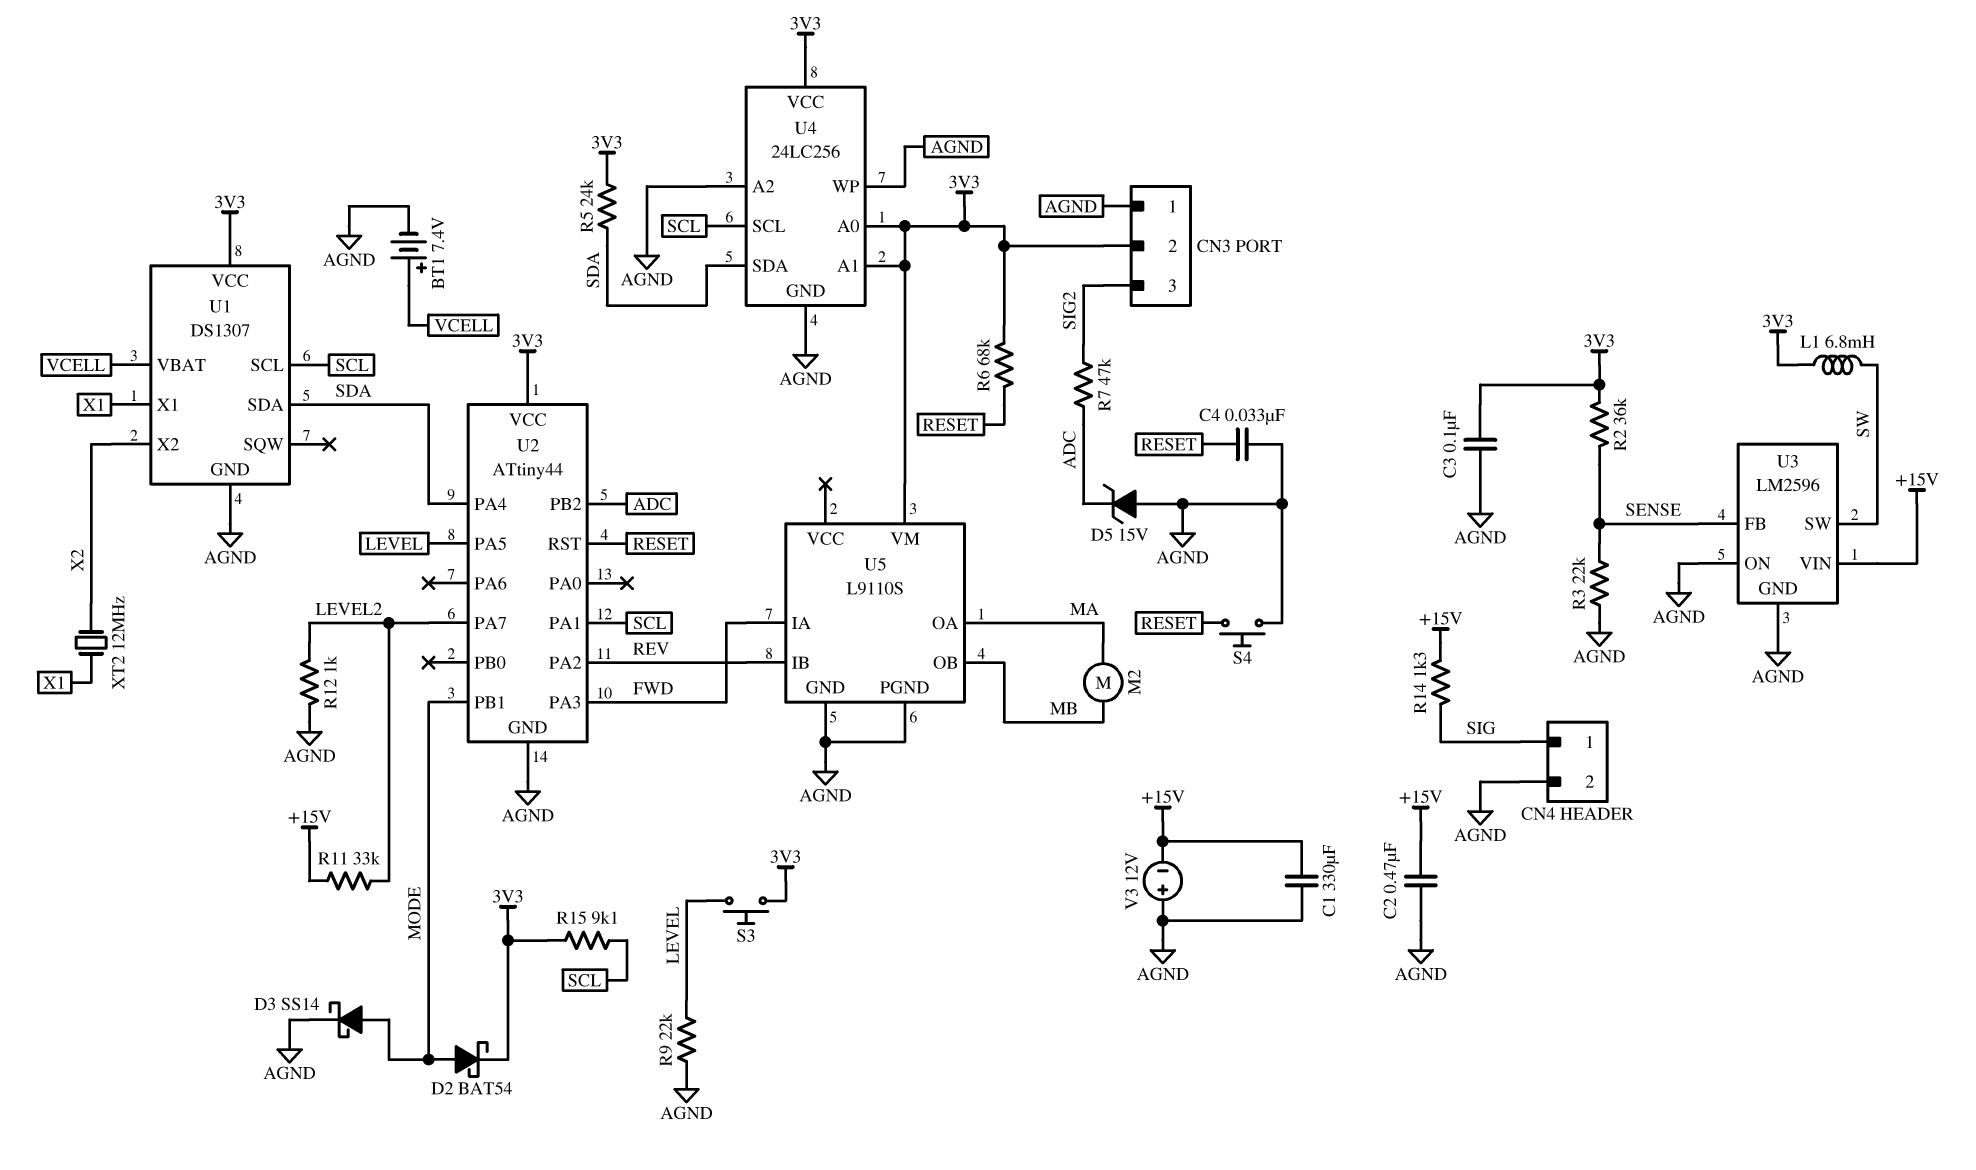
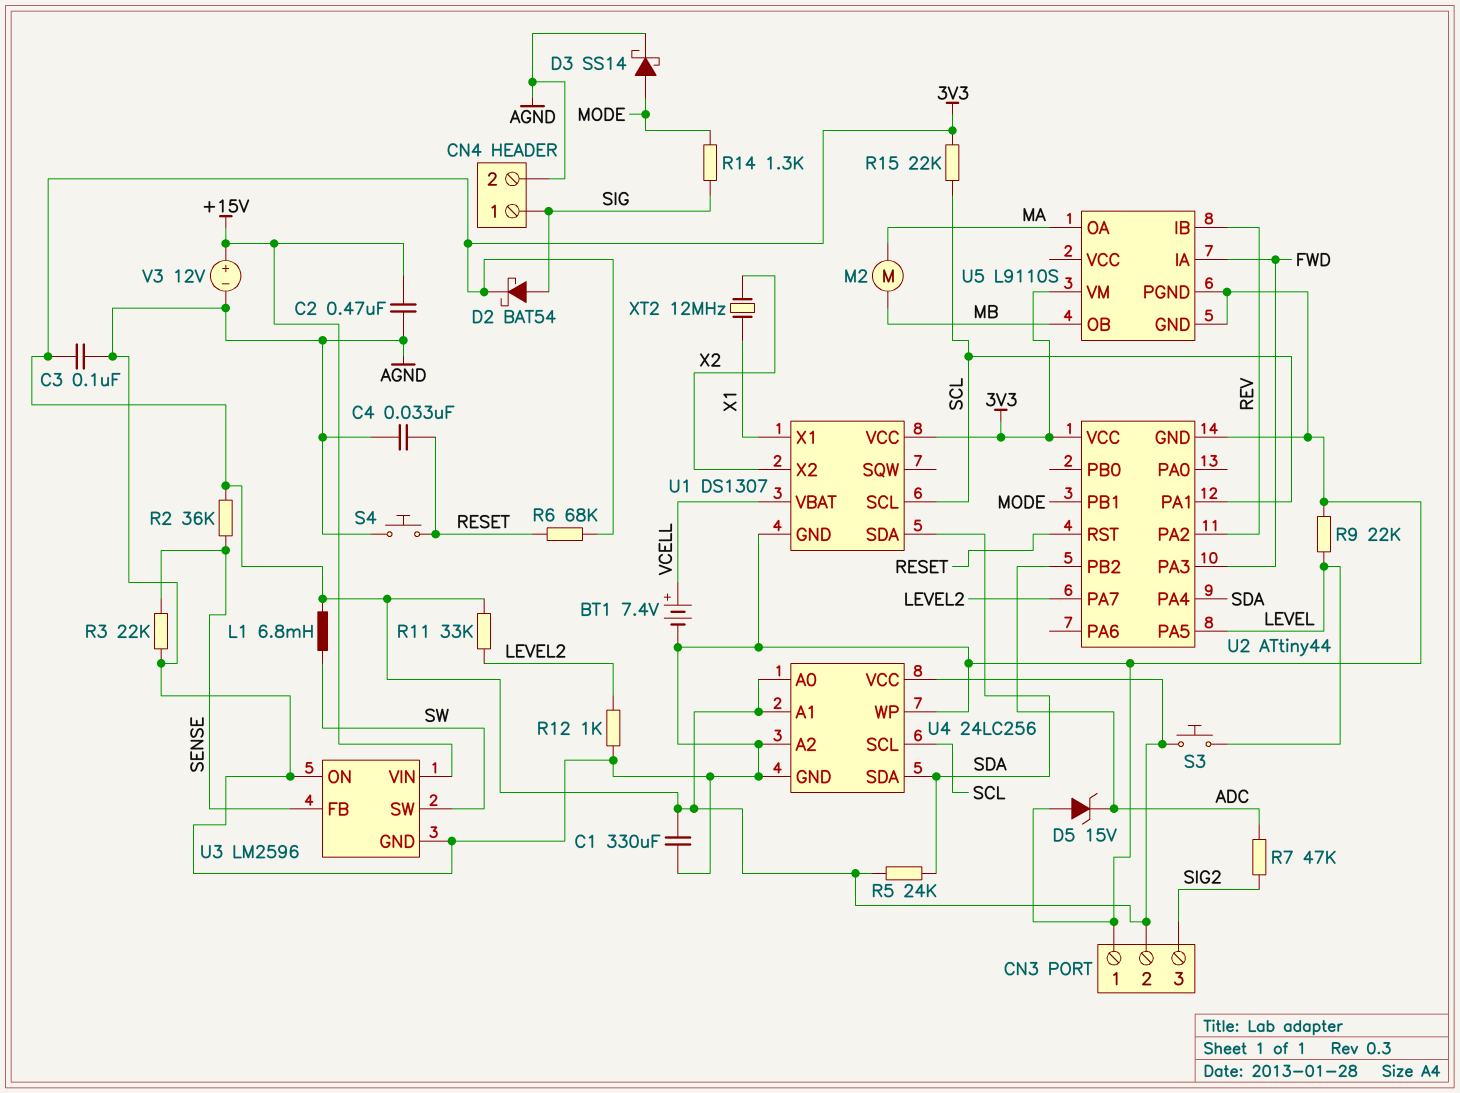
C1: 330uF (+15V, AGND) -> 330uF (3V3, AGND)
D2: schottky BAT54 (A MODE, K 3V3) -> schottky BAT54 (A SIG, K 3V3)
R11: 33k (+15V, LEVEL2) -> 33k (3V3, LEVEL2)
R14: 1.3k (+15V, SIG) -> 1.3k (MODE, SIG)
R15: 9.1k (3V3, SCL) -> 22k (3V3, SCL)
V3: 12V (plus AGND, minus +15V) -> 12V (plus +15V, minus AGND)

